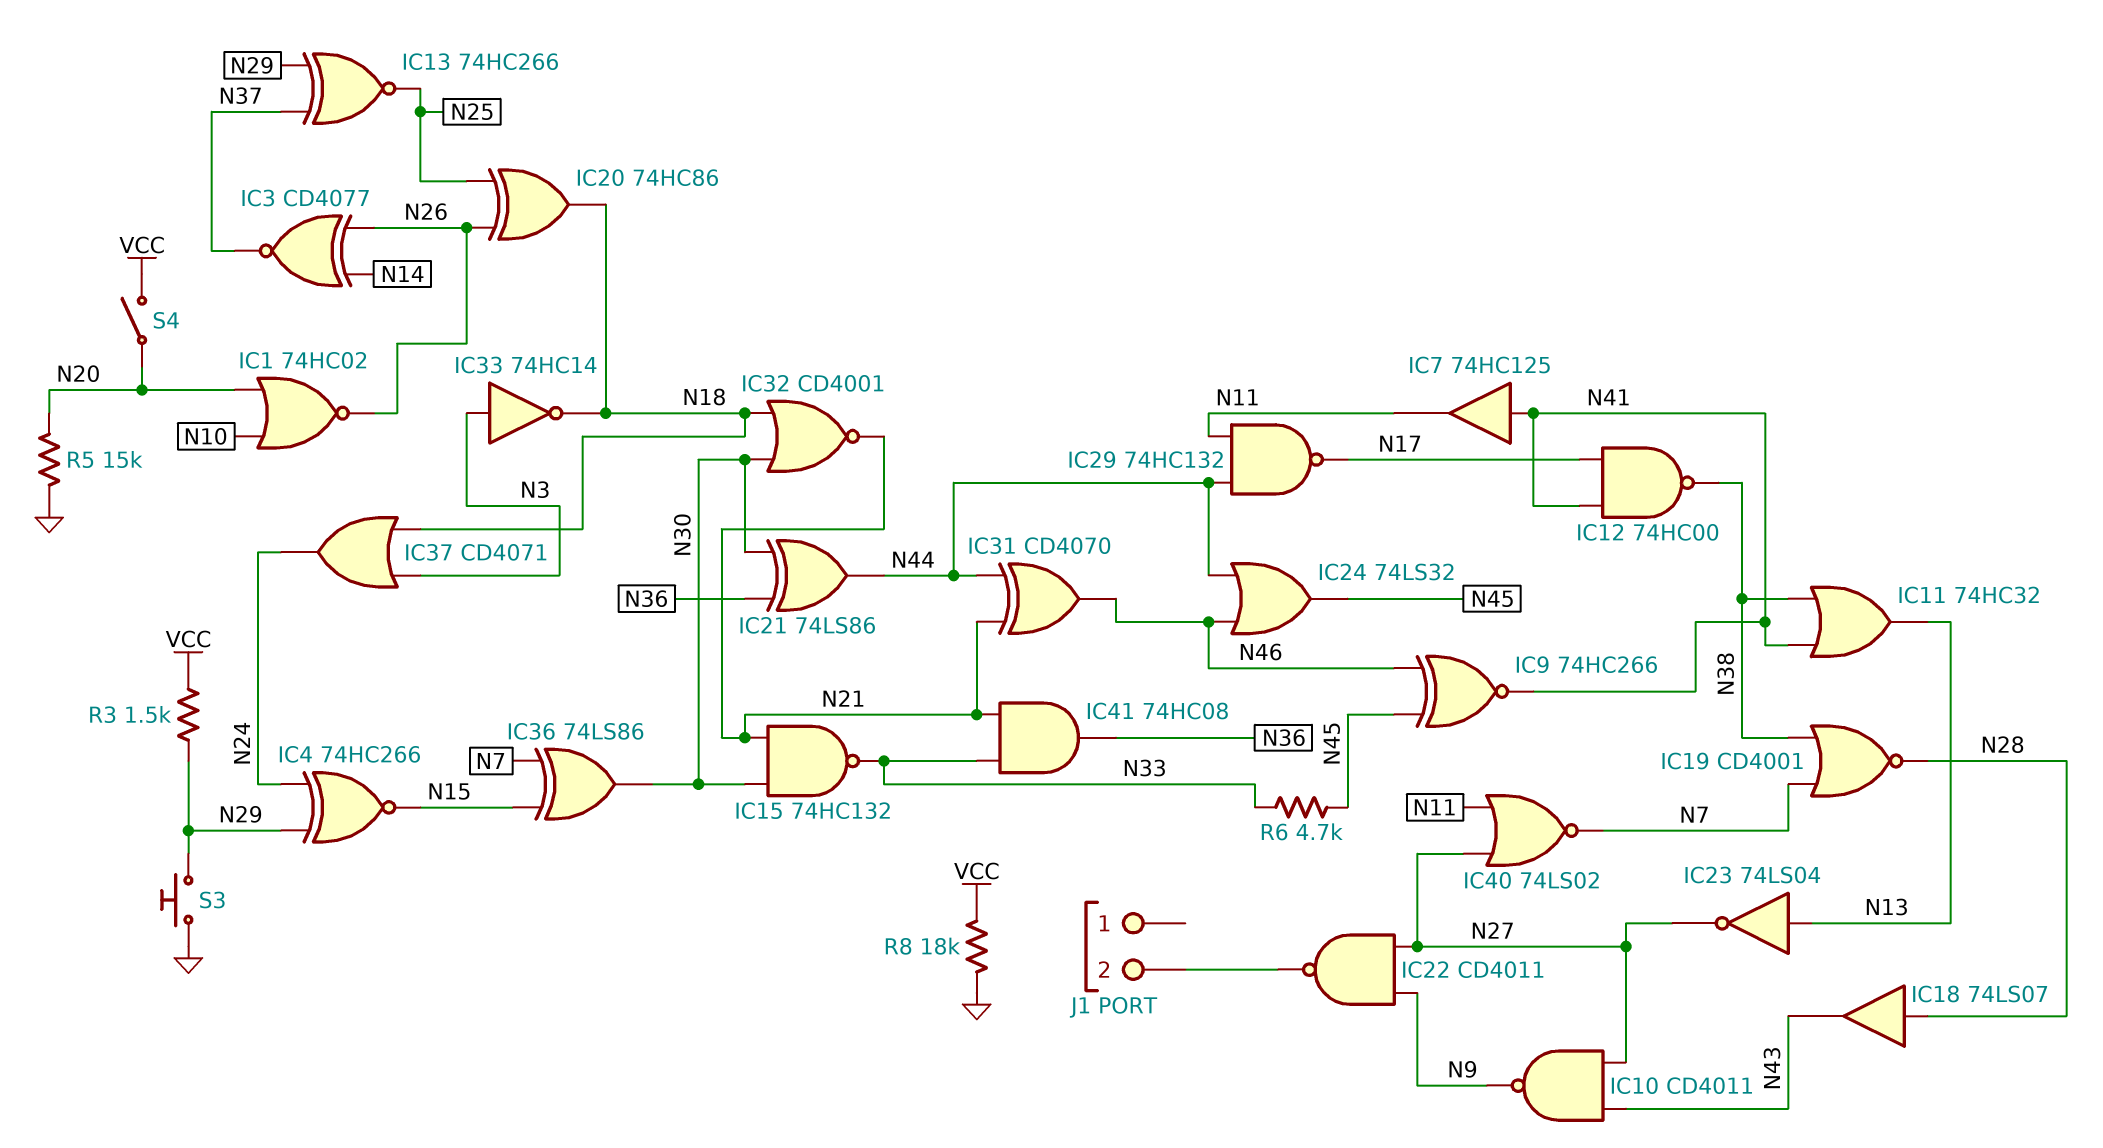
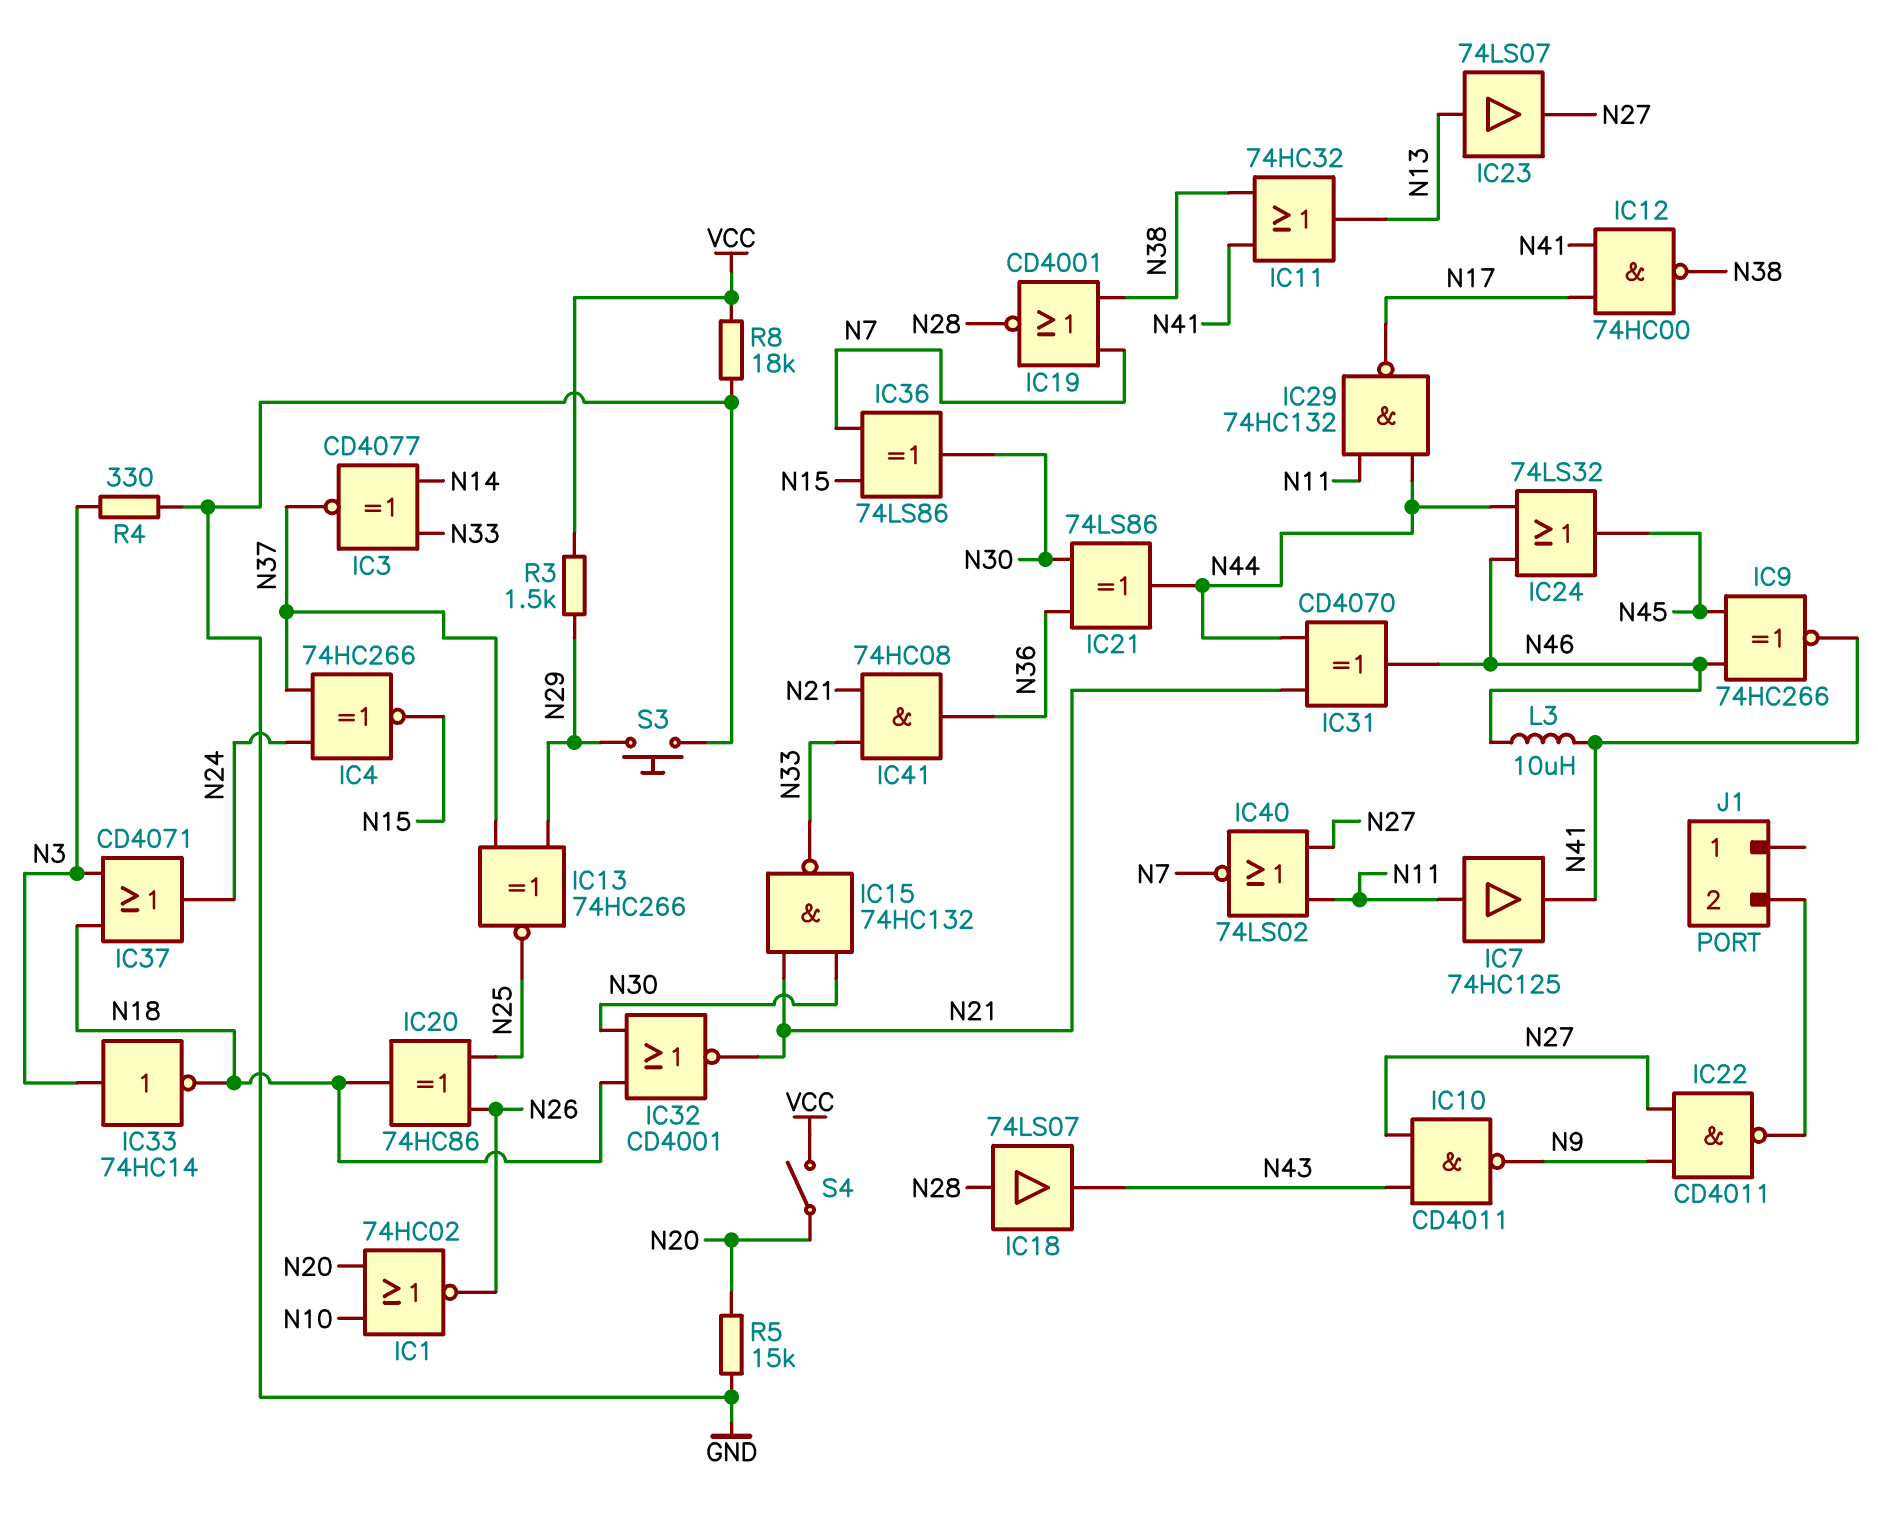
IC3: XNOR CD4077 (in N14, in N26, out N37) -> XNOR CD4077 (in N14, in N33, out N37)
IC4: XNOR 74HC266 (in N24, in N29, out N15) -> XNOR 74HC266 (in N24, in N37, out N15)
IC7: buffer 74HC125 (in N41, out N11) -> buffer 74HC125 (in N11, out N41)
IC23: NOT 74LS04 (in N13, out N27) -> buffer 74LS07 (in N13, out N27)
L3: none -> 10uH (N41, N46)
R4: none -> 330 (GND, N3)
R6: 4.7k (N33, N45) -> none

